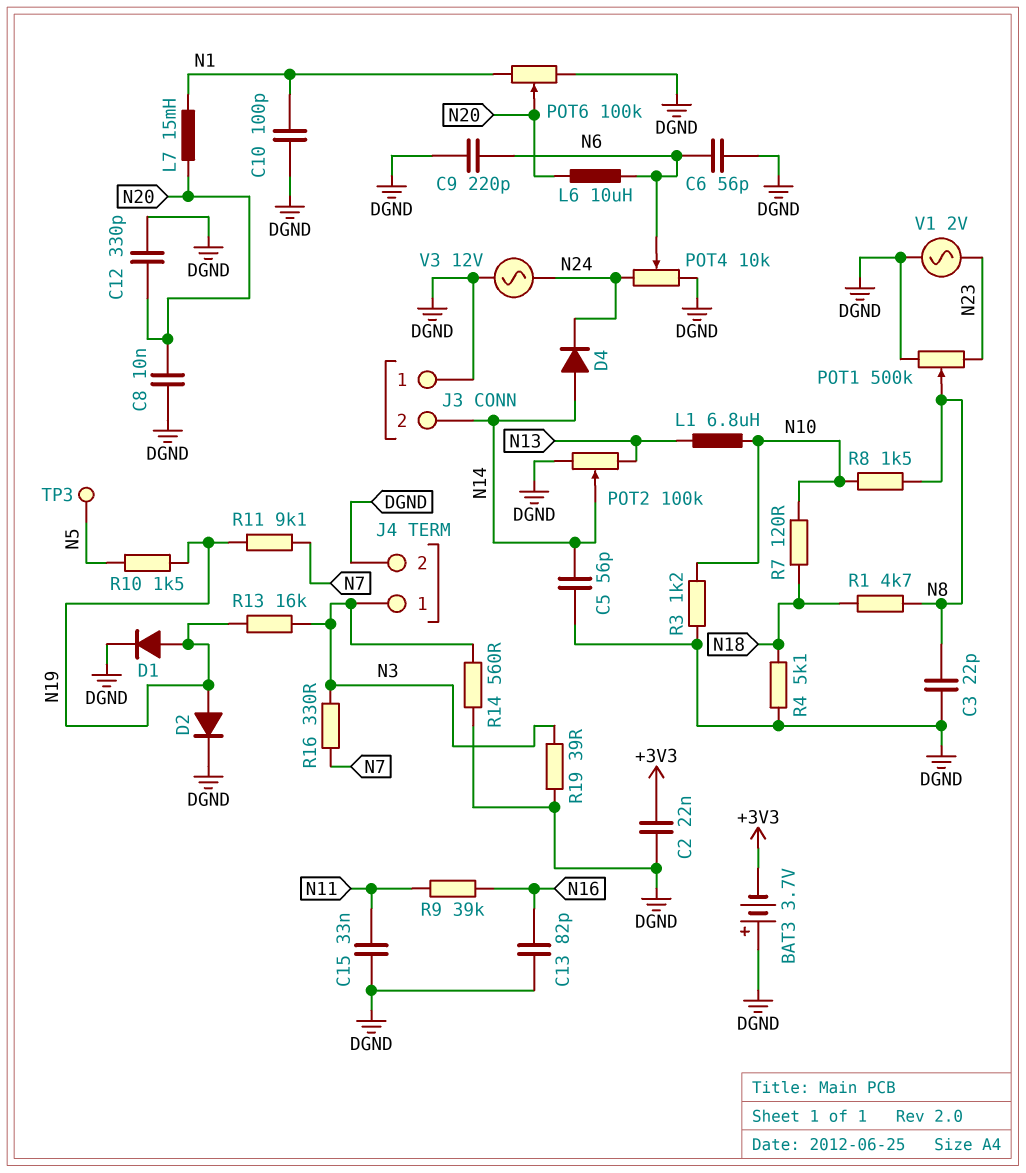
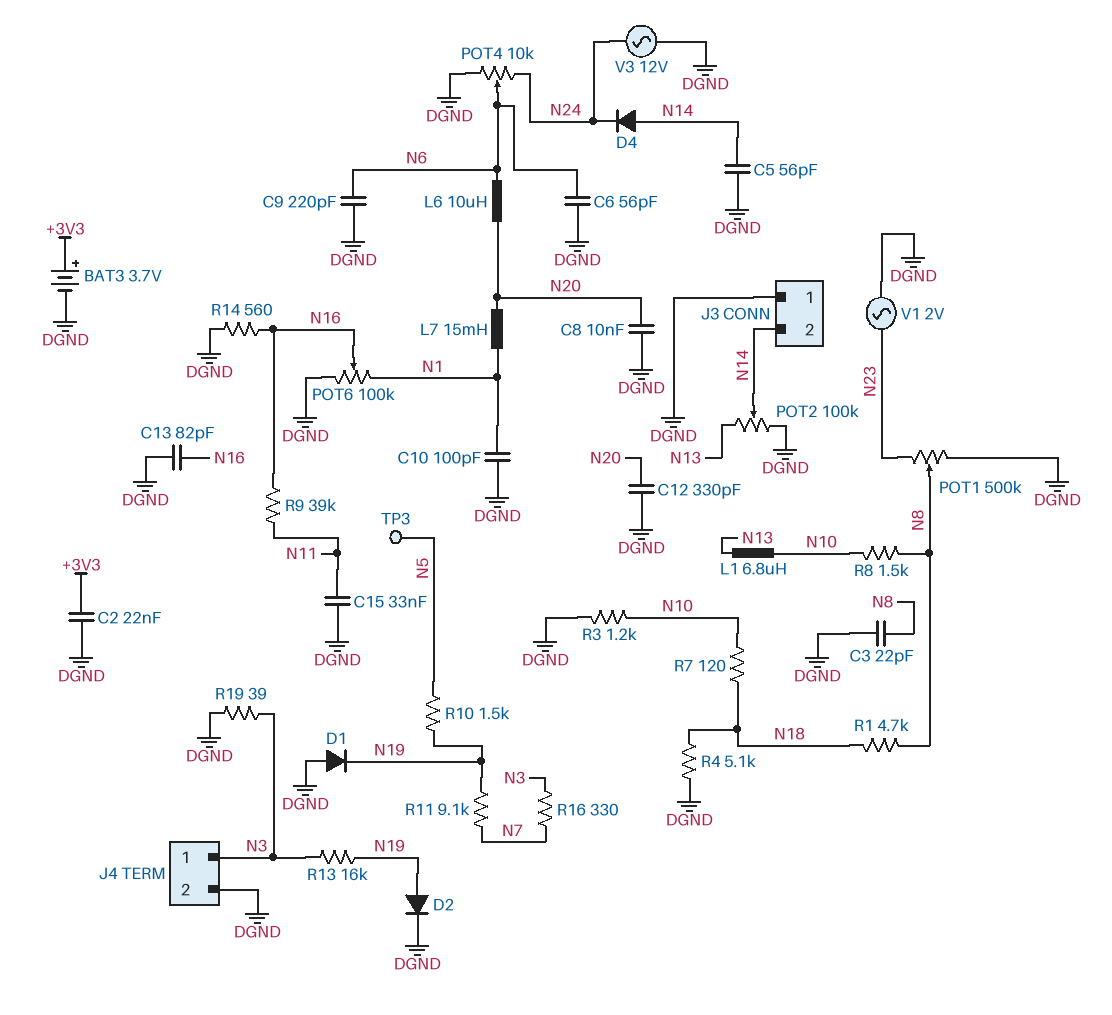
BAT3: 3.7V (plus DGND, minus +3V3) -> 3.7V (plus +3V3, minus DGND)
D1: diode (A N19, K DGND) -> diode (A DGND, K N19)
POT6: 100k (DGND, N1, wiper N20) -> 100k (DGND, N1, wiper N16)
R14: 560 (DGND, N3) -> 560 (DGND, N16)

